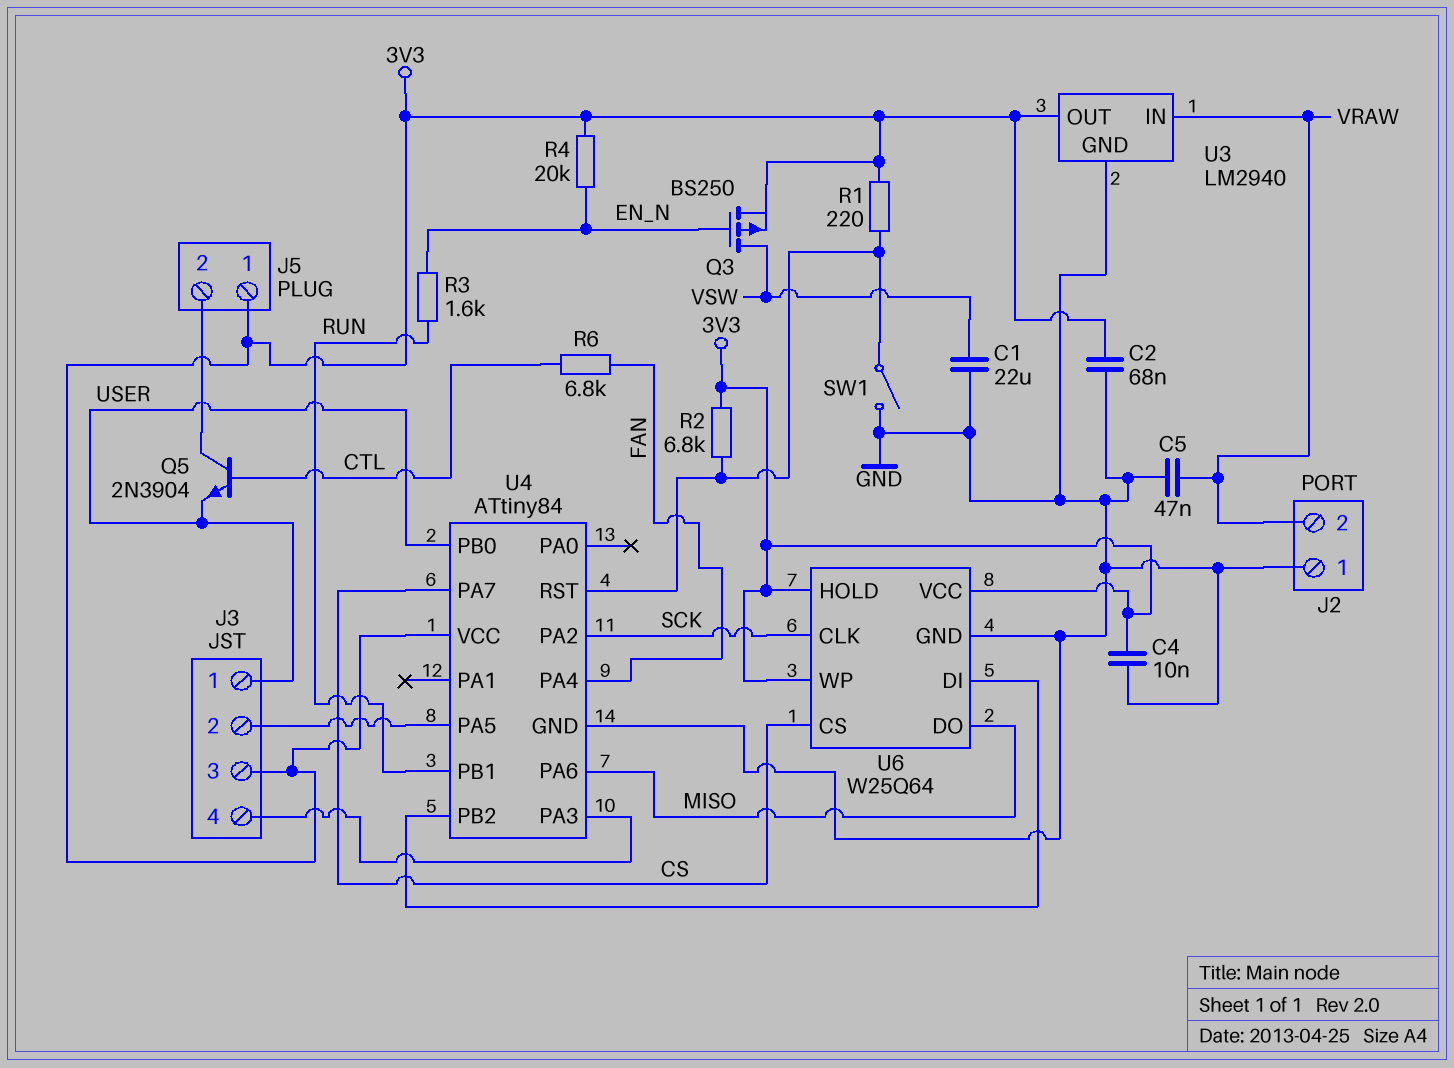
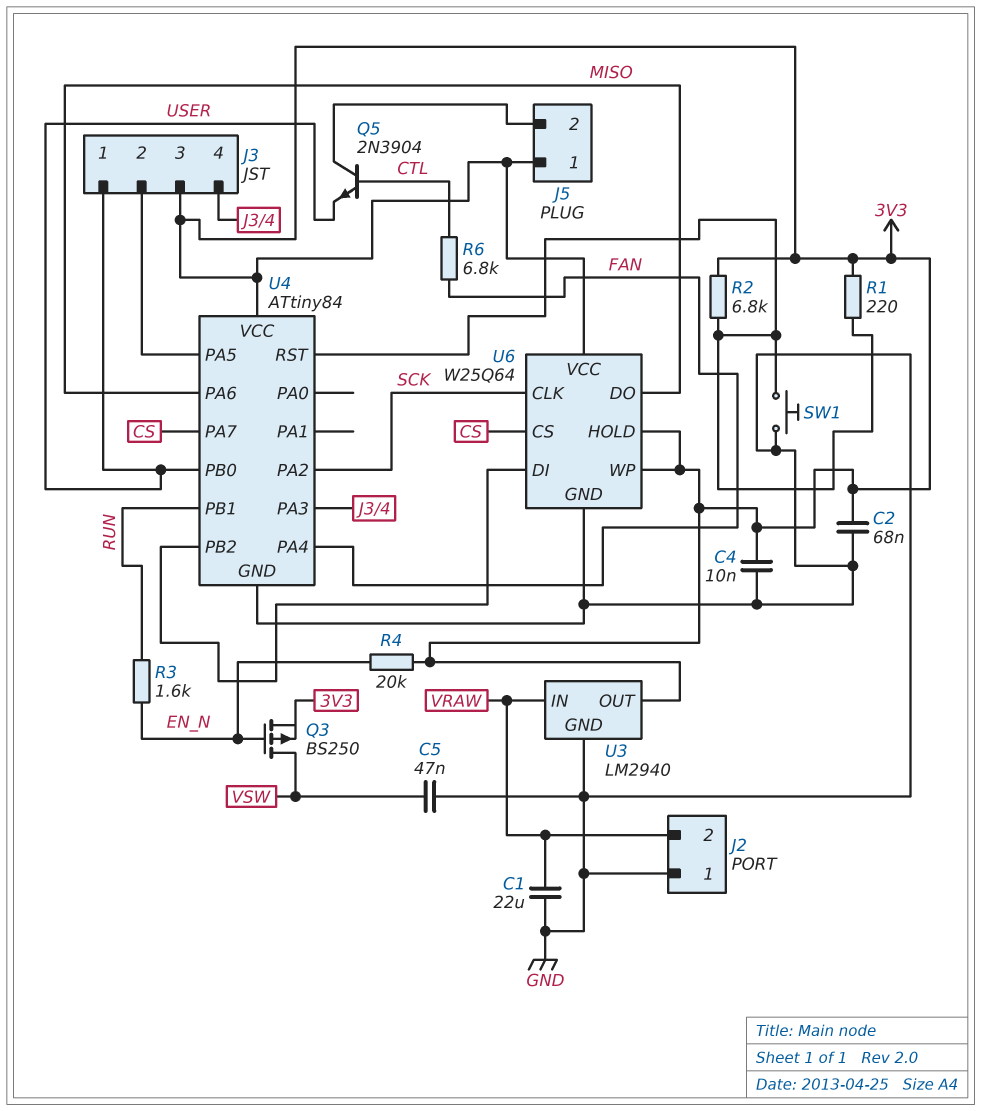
C1: 22uF (GND, VSW) -> 22uF (GND, VRAW)
C5: 47nF (GND, VRAW) -> 47nF (GND, VSW)
SW1: switch (GND, U4/RST) -> button (GND, U4/RST)

